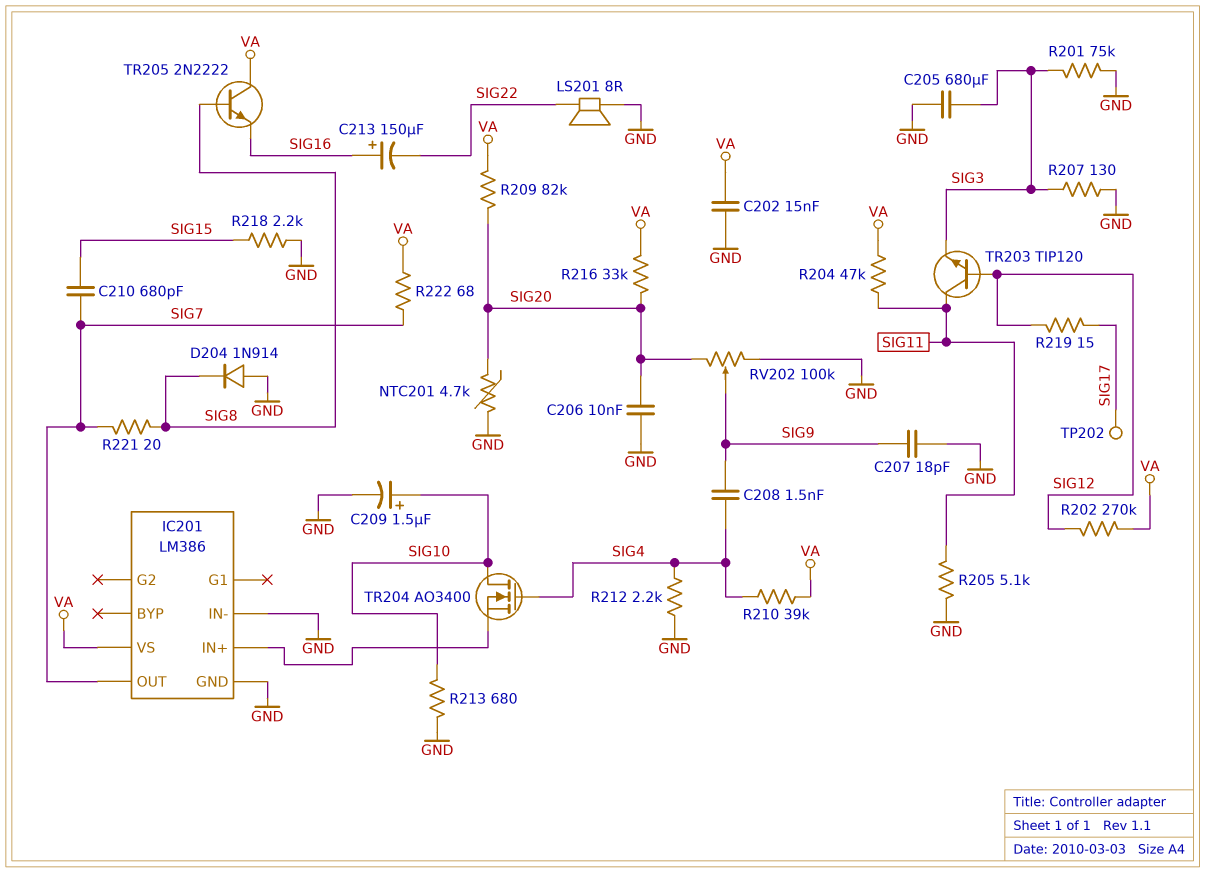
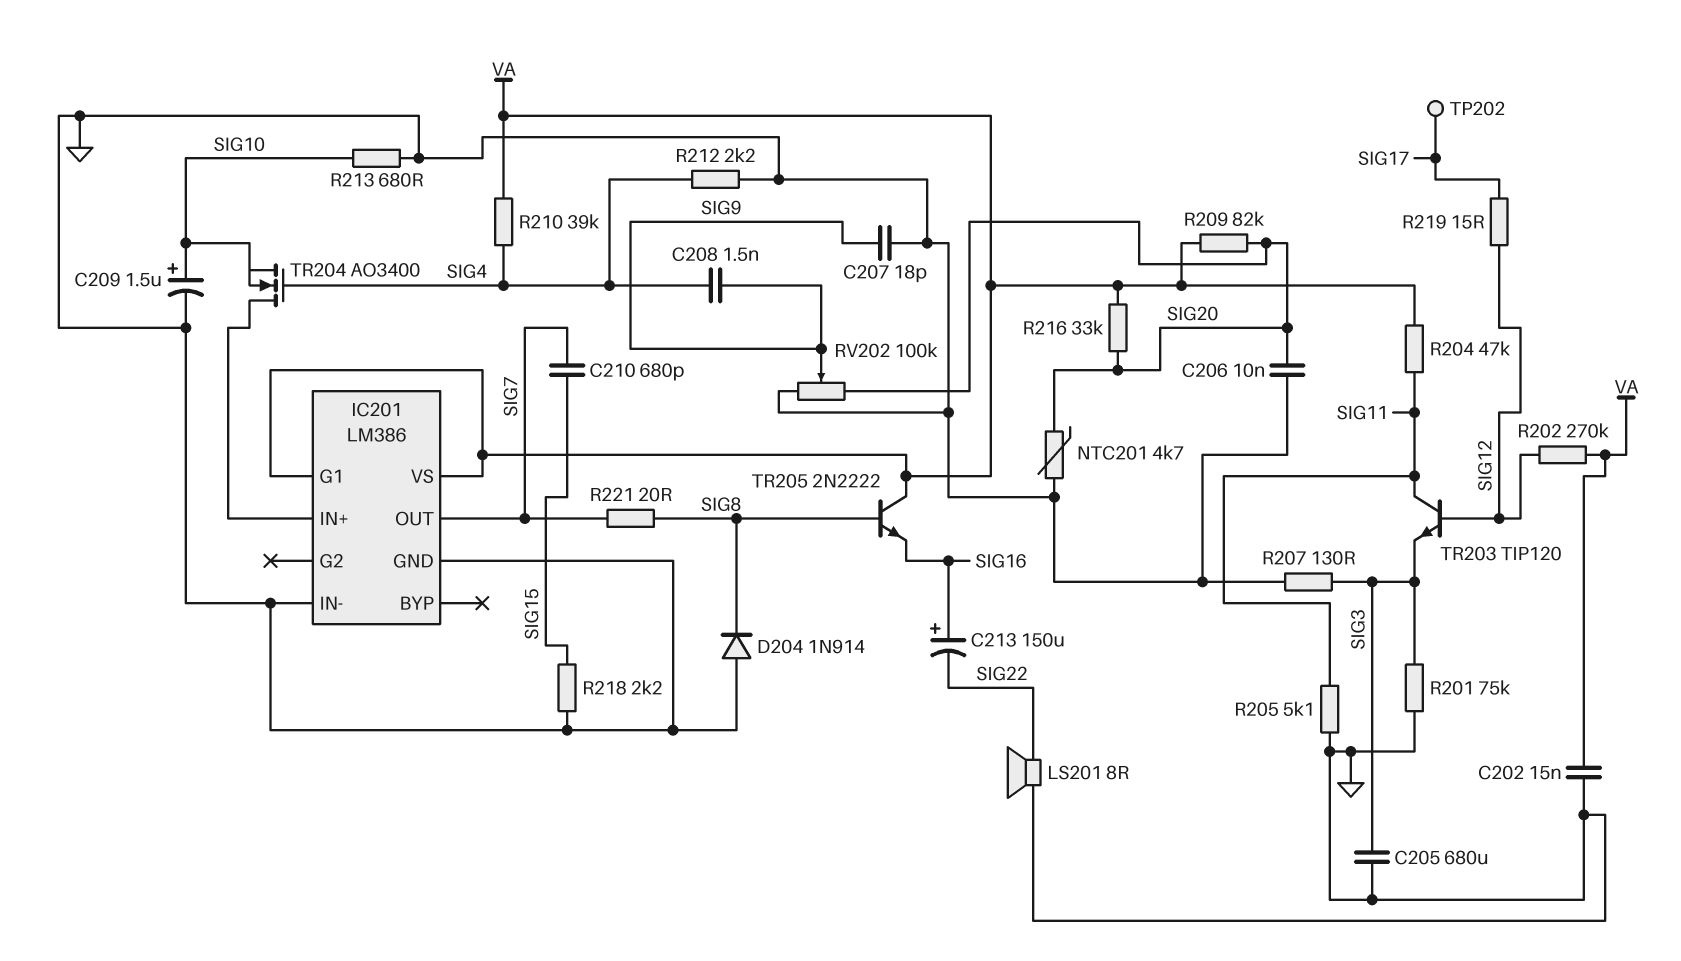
IC201 pin G1: none -> VA
R222: 68 (SIG7, VA) -> none
TR204: NMOS AO3400 (G SIG4, D SIG10, S IC201/IN+) -> NMOS AO3400 (G SIG4, D IC201/IN+, S SIG10)

